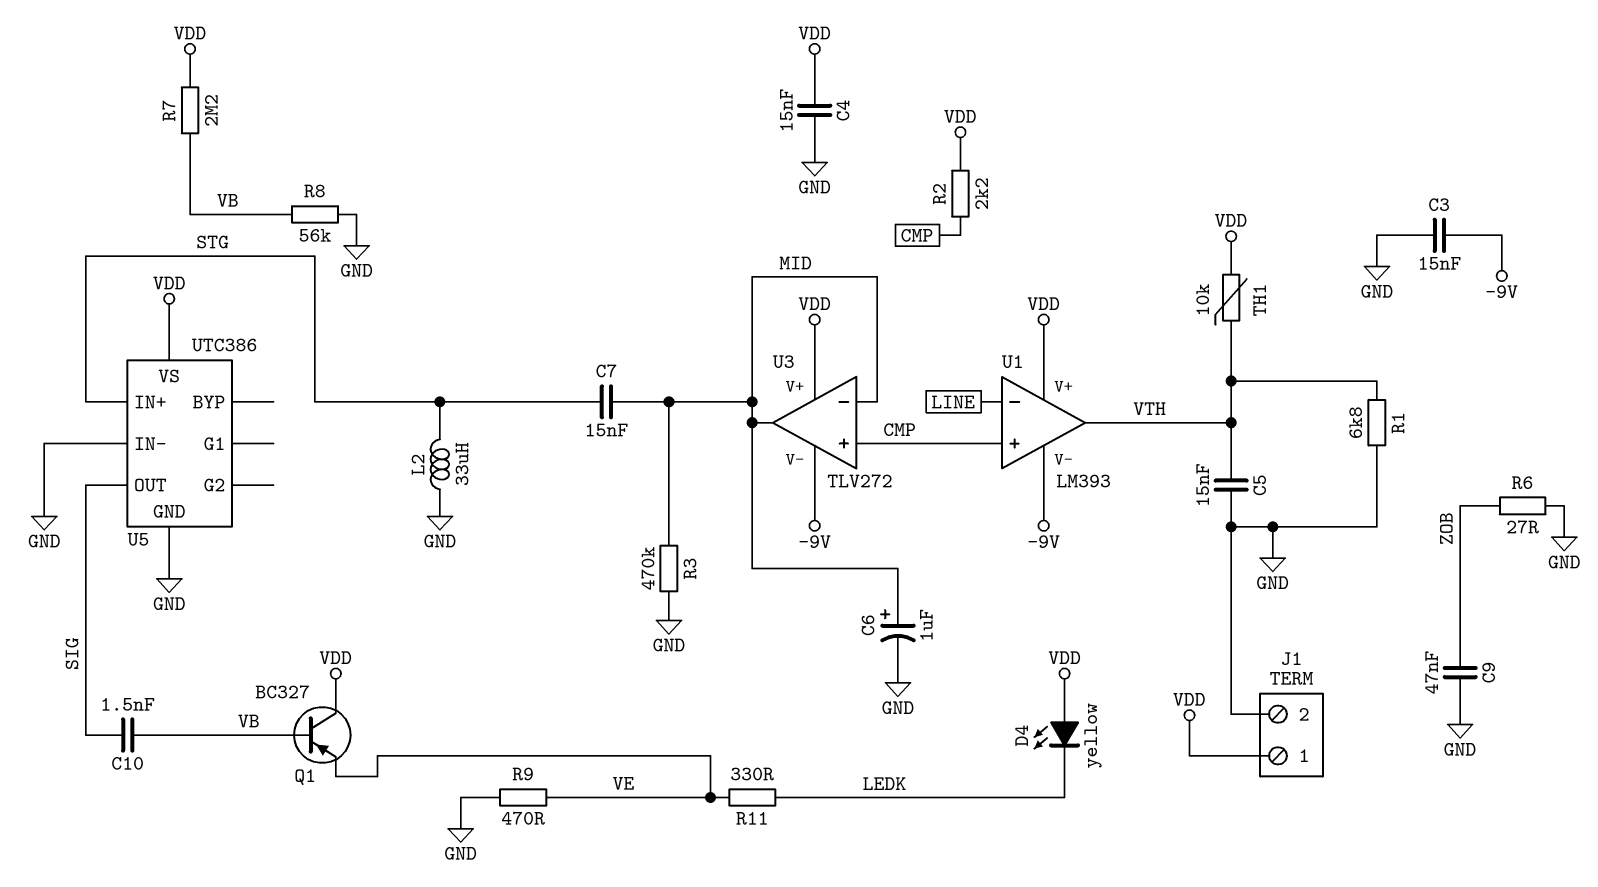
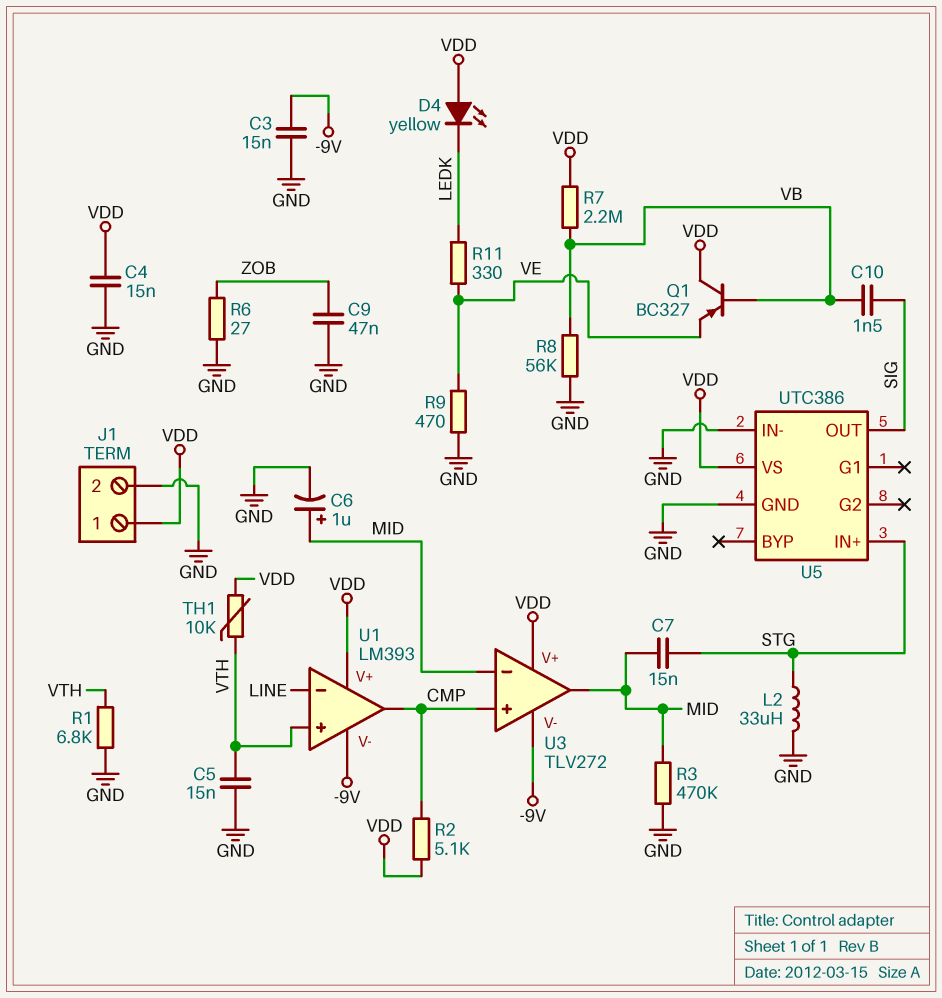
R2: 2.2k (CMP, VDD) -> 5.1k (CMP, VDD)
U1 pin in+: CMP -> VTH
U1 pin out: VTH -> CMP

